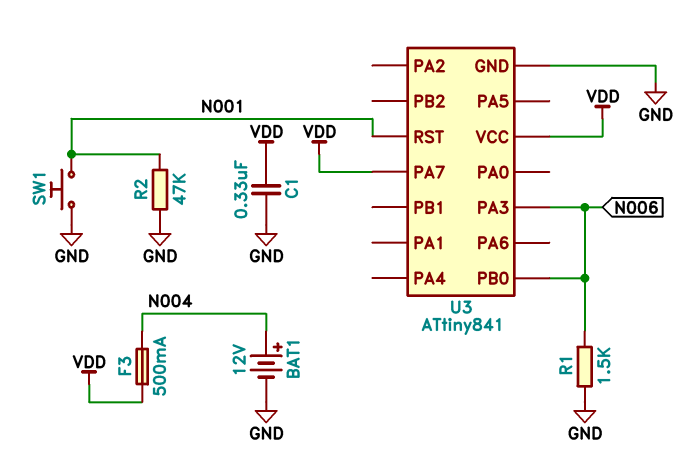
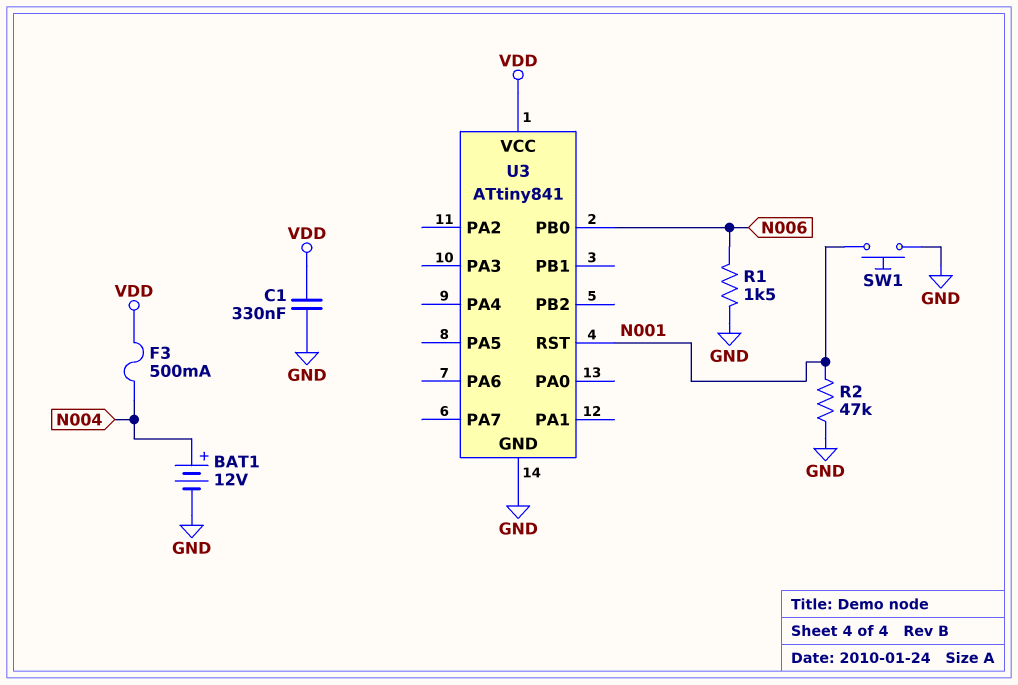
U3 pin PA3: N006 -> none
U3 pin PA7: VDD -> none

